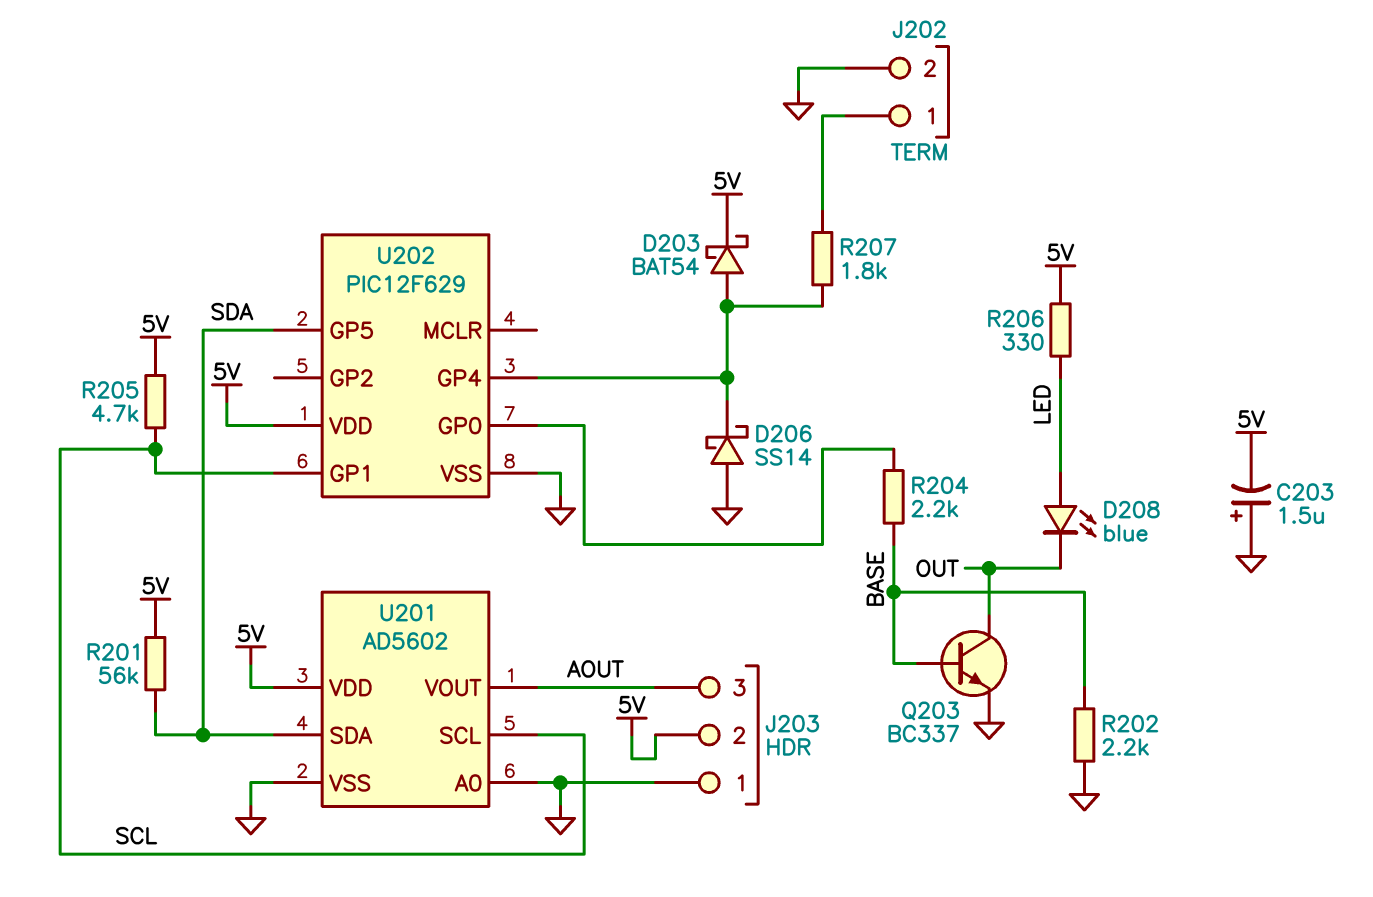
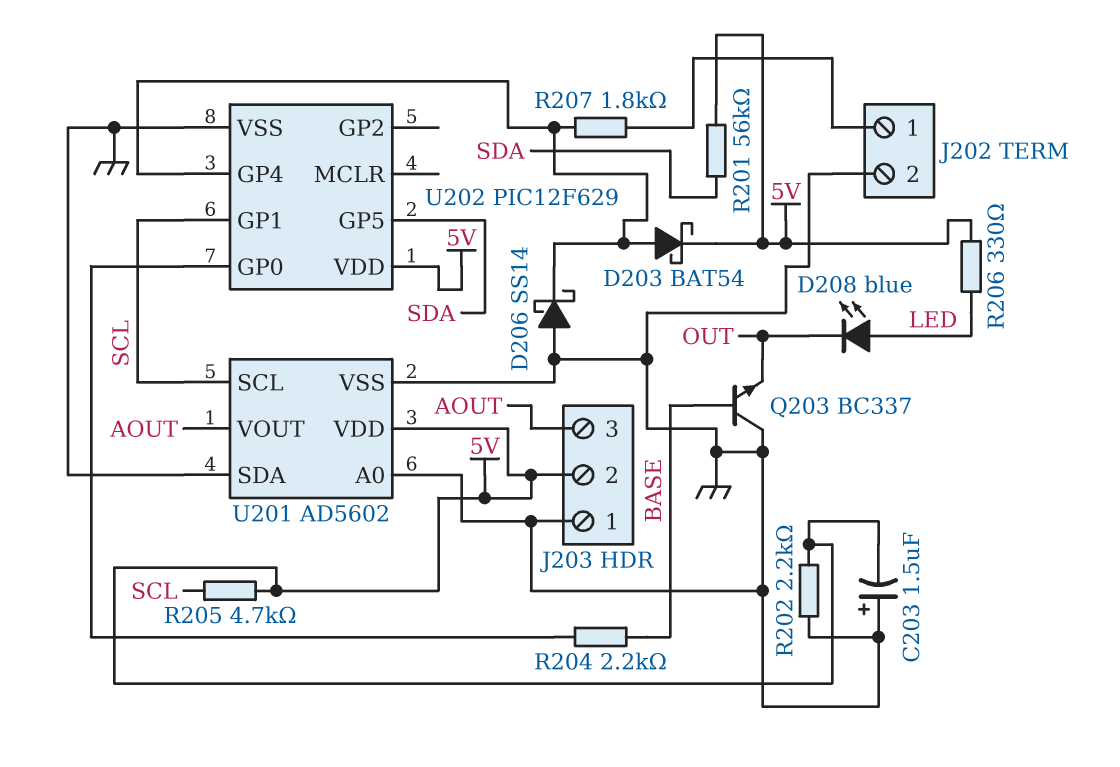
Q203: NPN BC337 (B BASE, C OUT, E GND) -> NPN BC337 (B BASE, C GND, E OUT)
R202: 2.2k (BASE, GND) -> 2.2k (5V, GND)
U201 pin SDA: SDA -> GND

